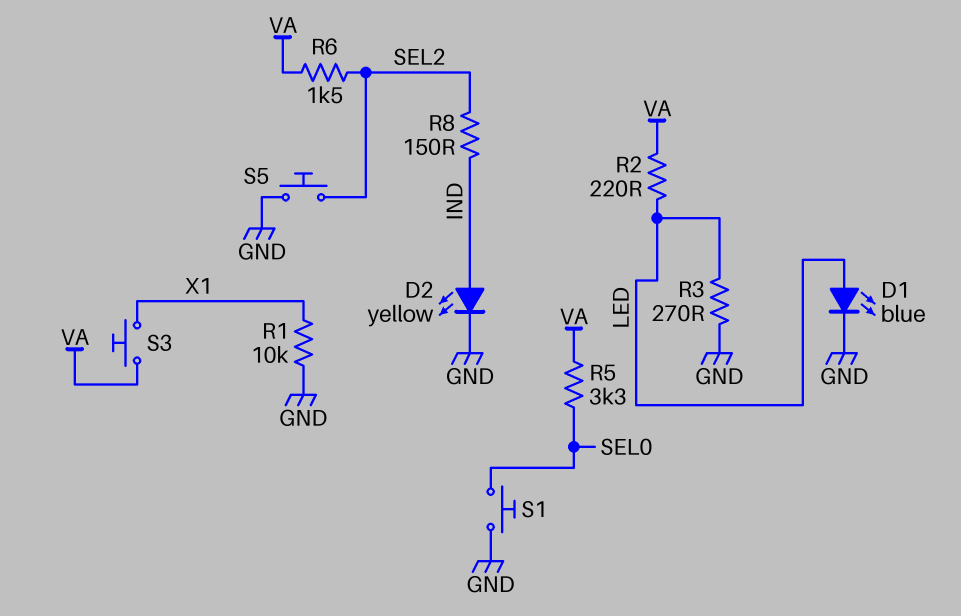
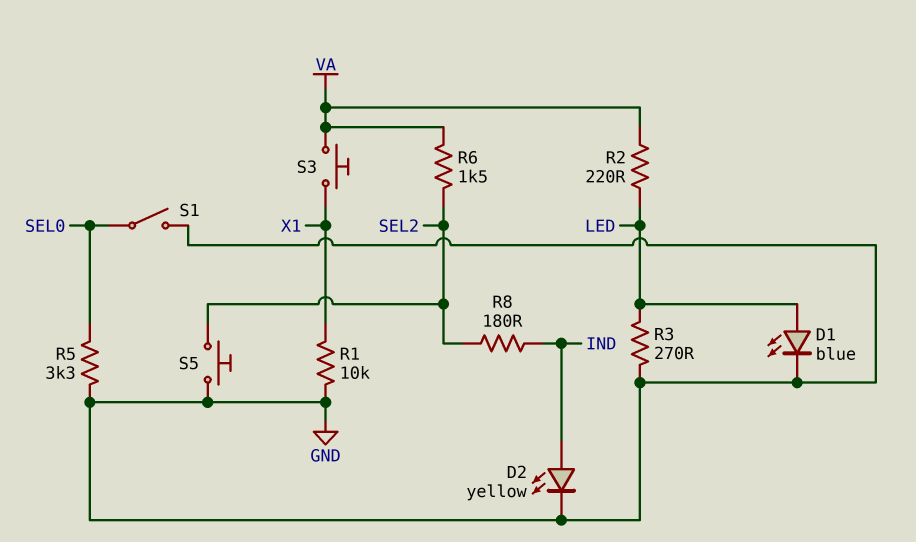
R5: 3.3k (SEL0, VA) -> 3.3k (GND, SEL0)
R8: 150 (IND, SEL2) -> 180 (IND, SEL2)
S1: button (GND, SEL0) -> switch (GND, SEL0)

